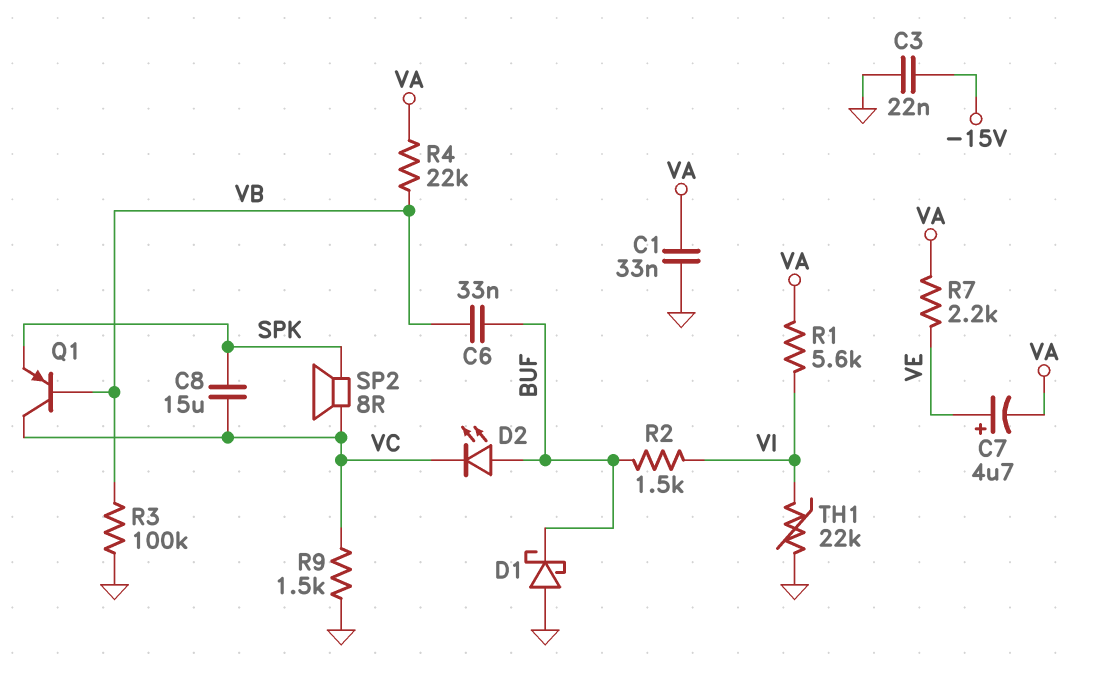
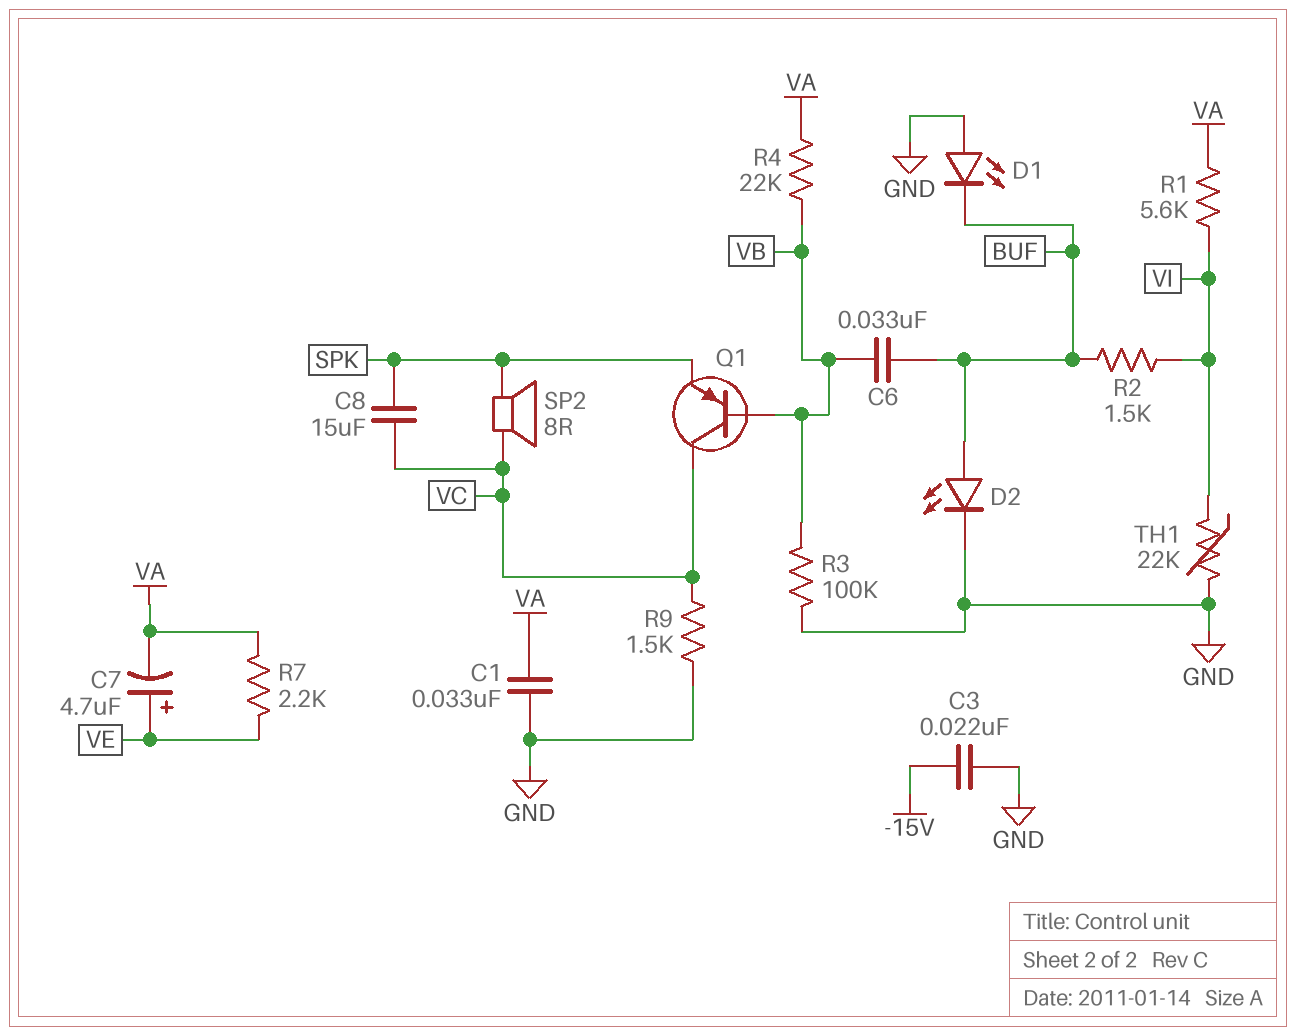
D1: schottky (A GND, K BUF) -> LED (A GND, K BUF)
D2: LED (A BUF, K VC) -> LED (A BUF, K GND)

